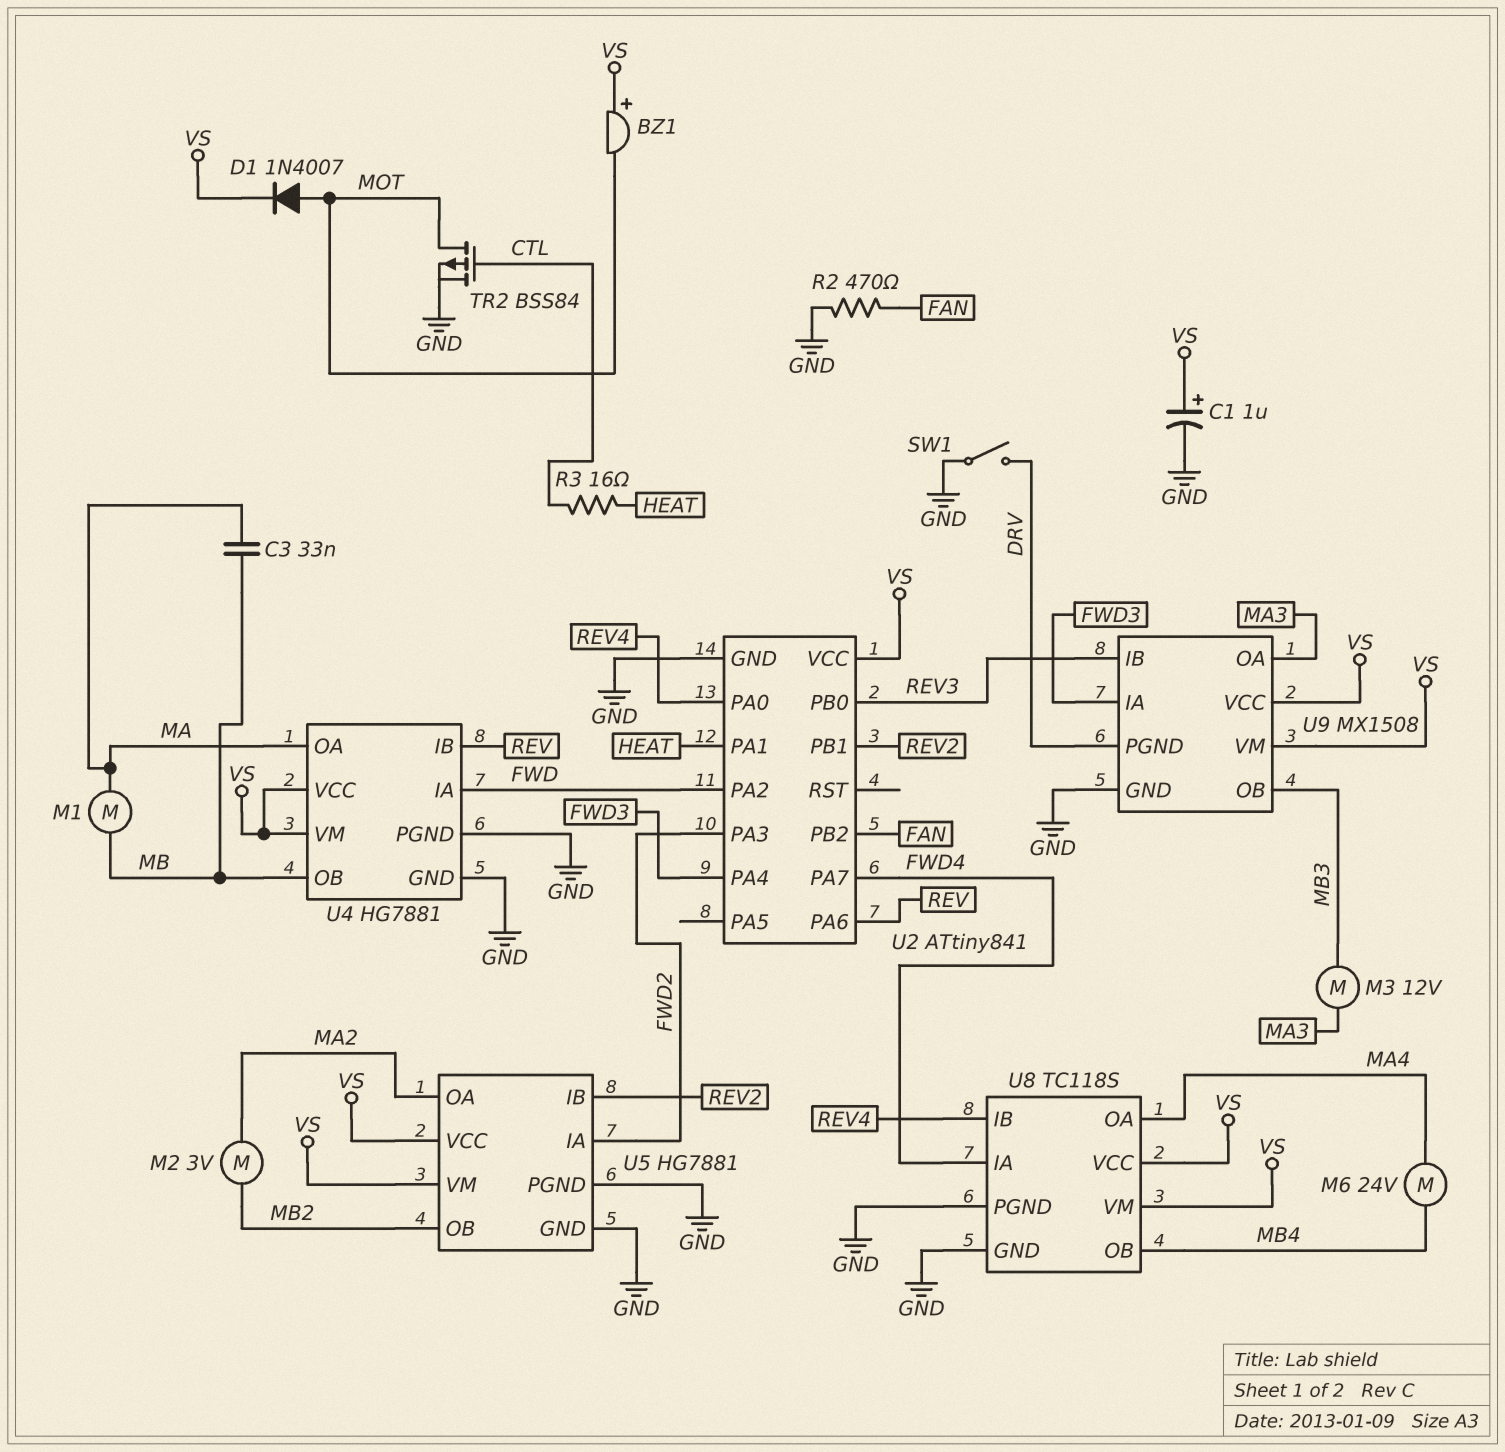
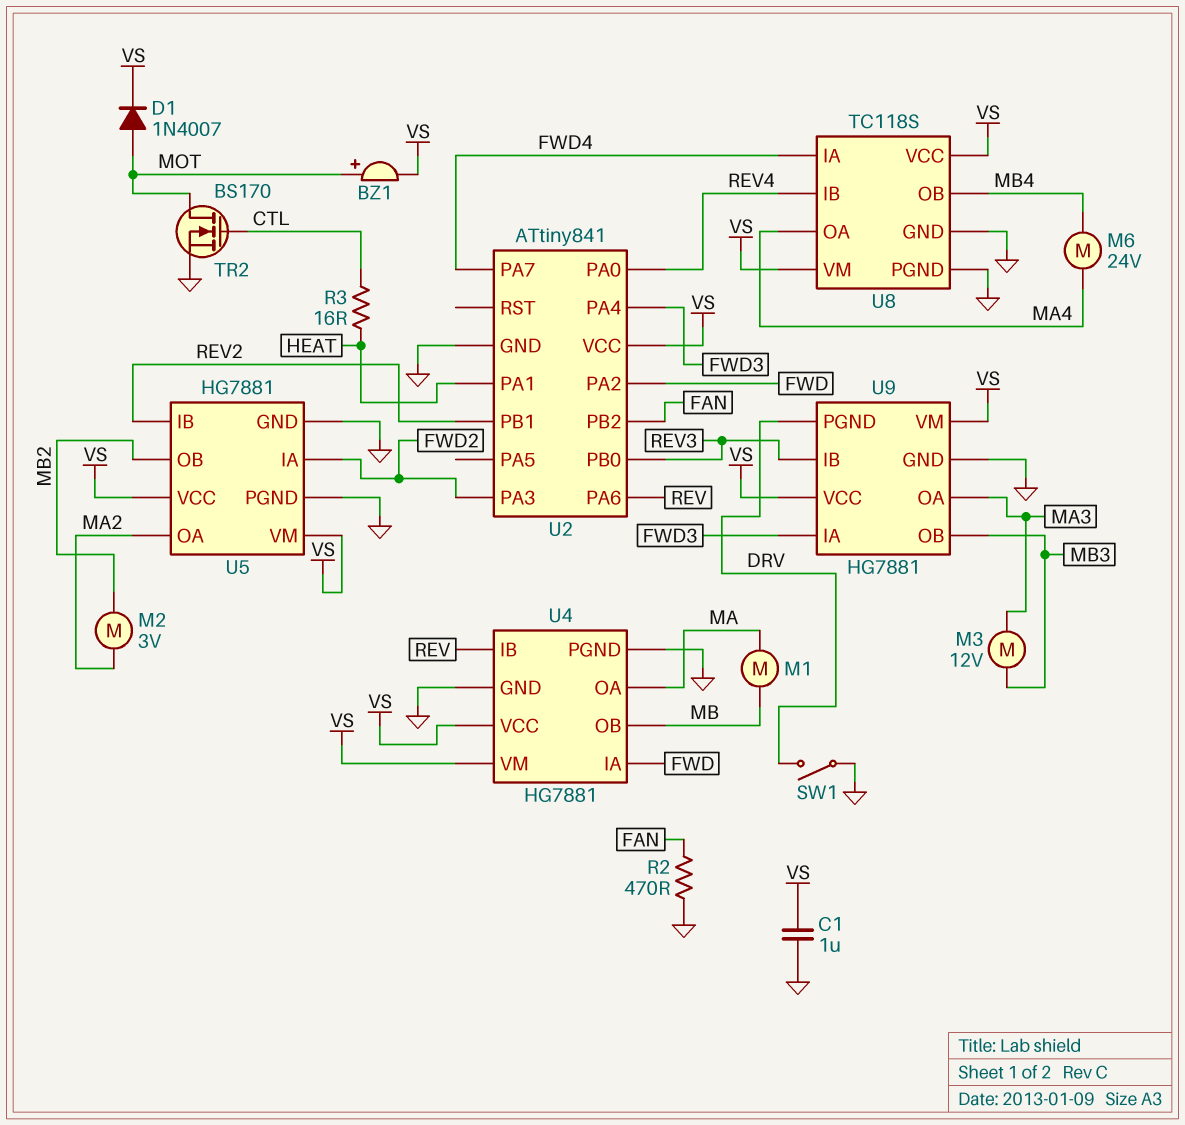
BZ1: buzzer (plus VS, minus MOT) -> buzzer (plus MOT, minus VS)
C1: 1uF (plus VS, minus GND) -> 1uF (GND, VS)
C3: 33nF (MA, MB) -> none
TR2: PMOS BSS84 (G CTL, D MOT, S GND) -> NMOS BS170 (G CTL, D MOT, S GND)
U9: MX1508 -> HG7881

